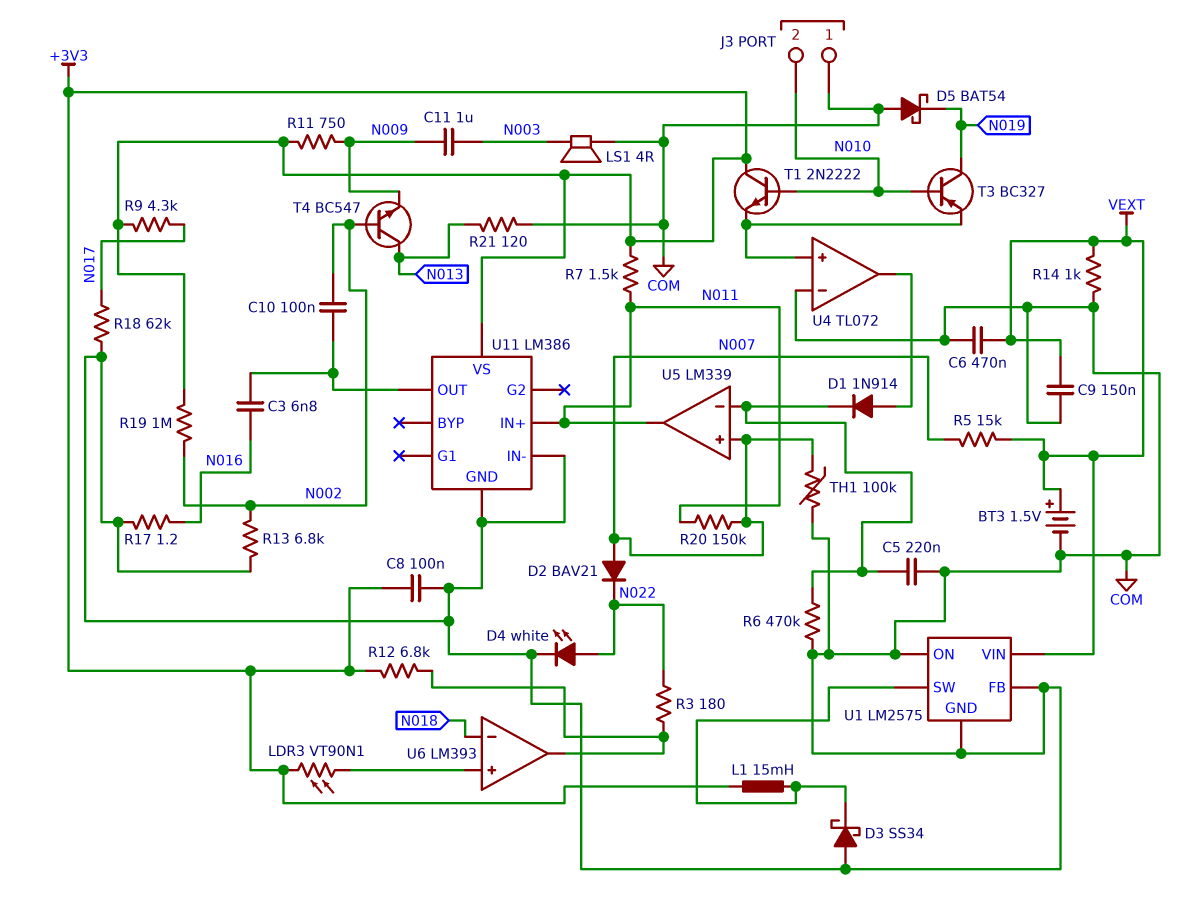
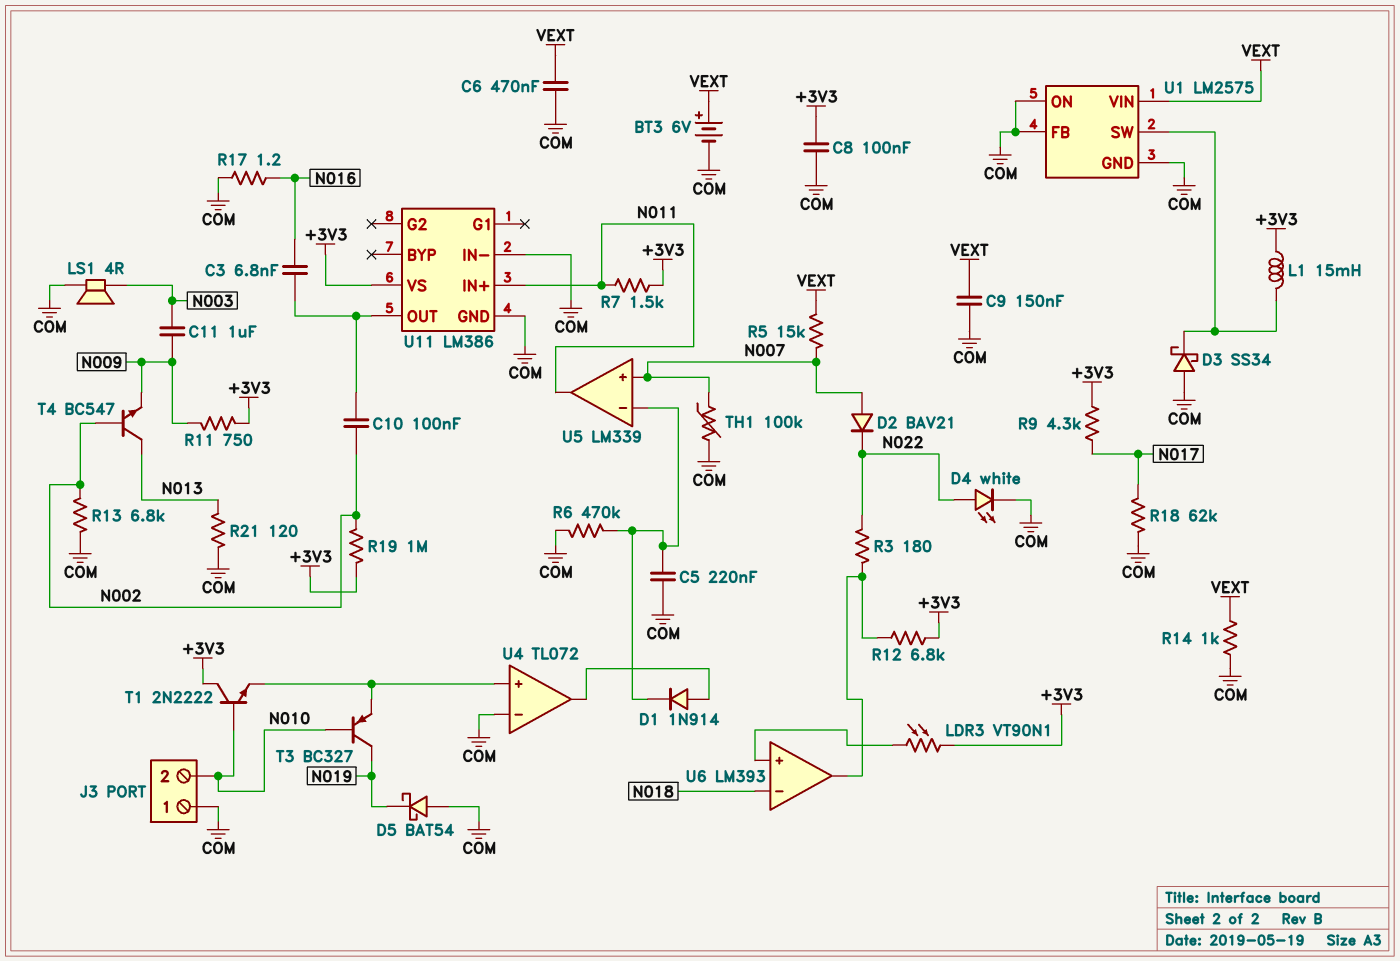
BT3: 1.5V (plus VEXT, minus COM) -> 6V (plus VEXT, minus COM)
R20: 150k (N007, N011) -> none

